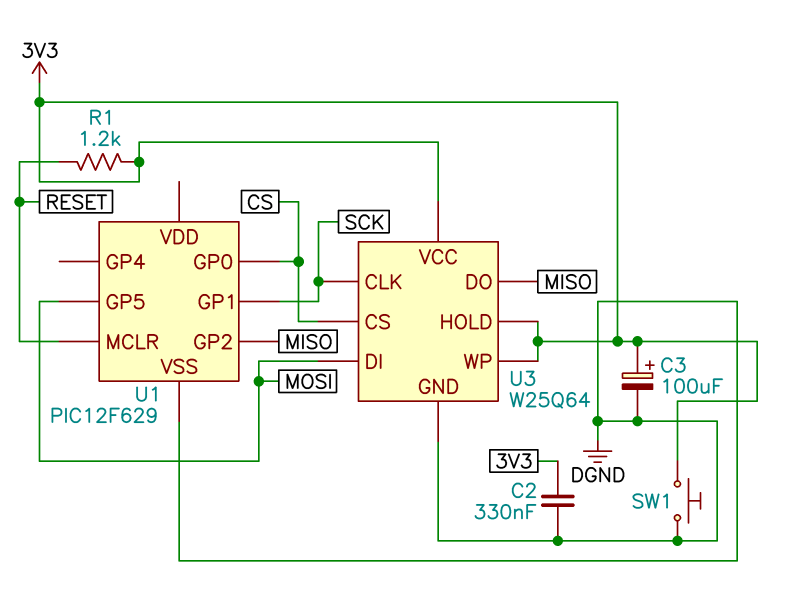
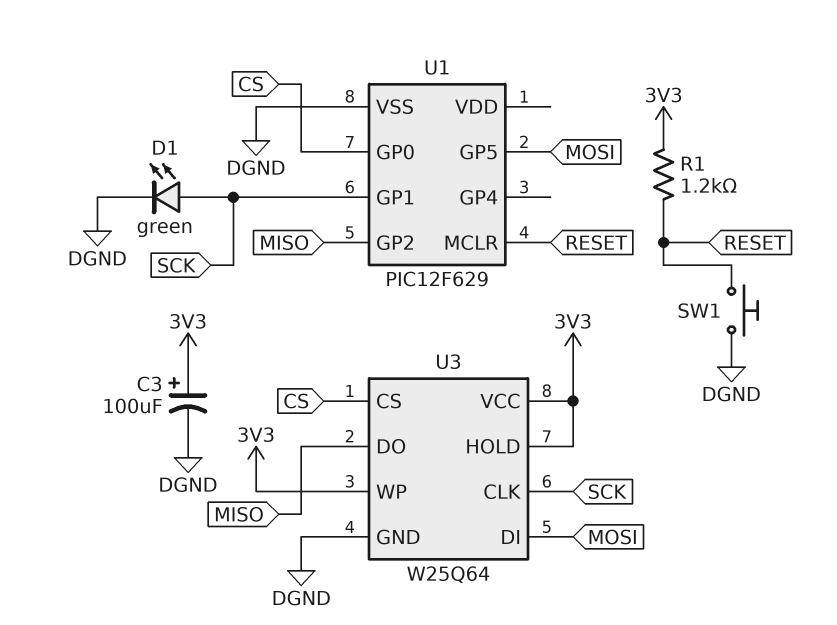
C2: 330nF (3V3, DGND) -> none
D1: none -> LED green (A SCK, K DGND)
SW1: button (3V3, DGND) -> button (DGND, RESET)

